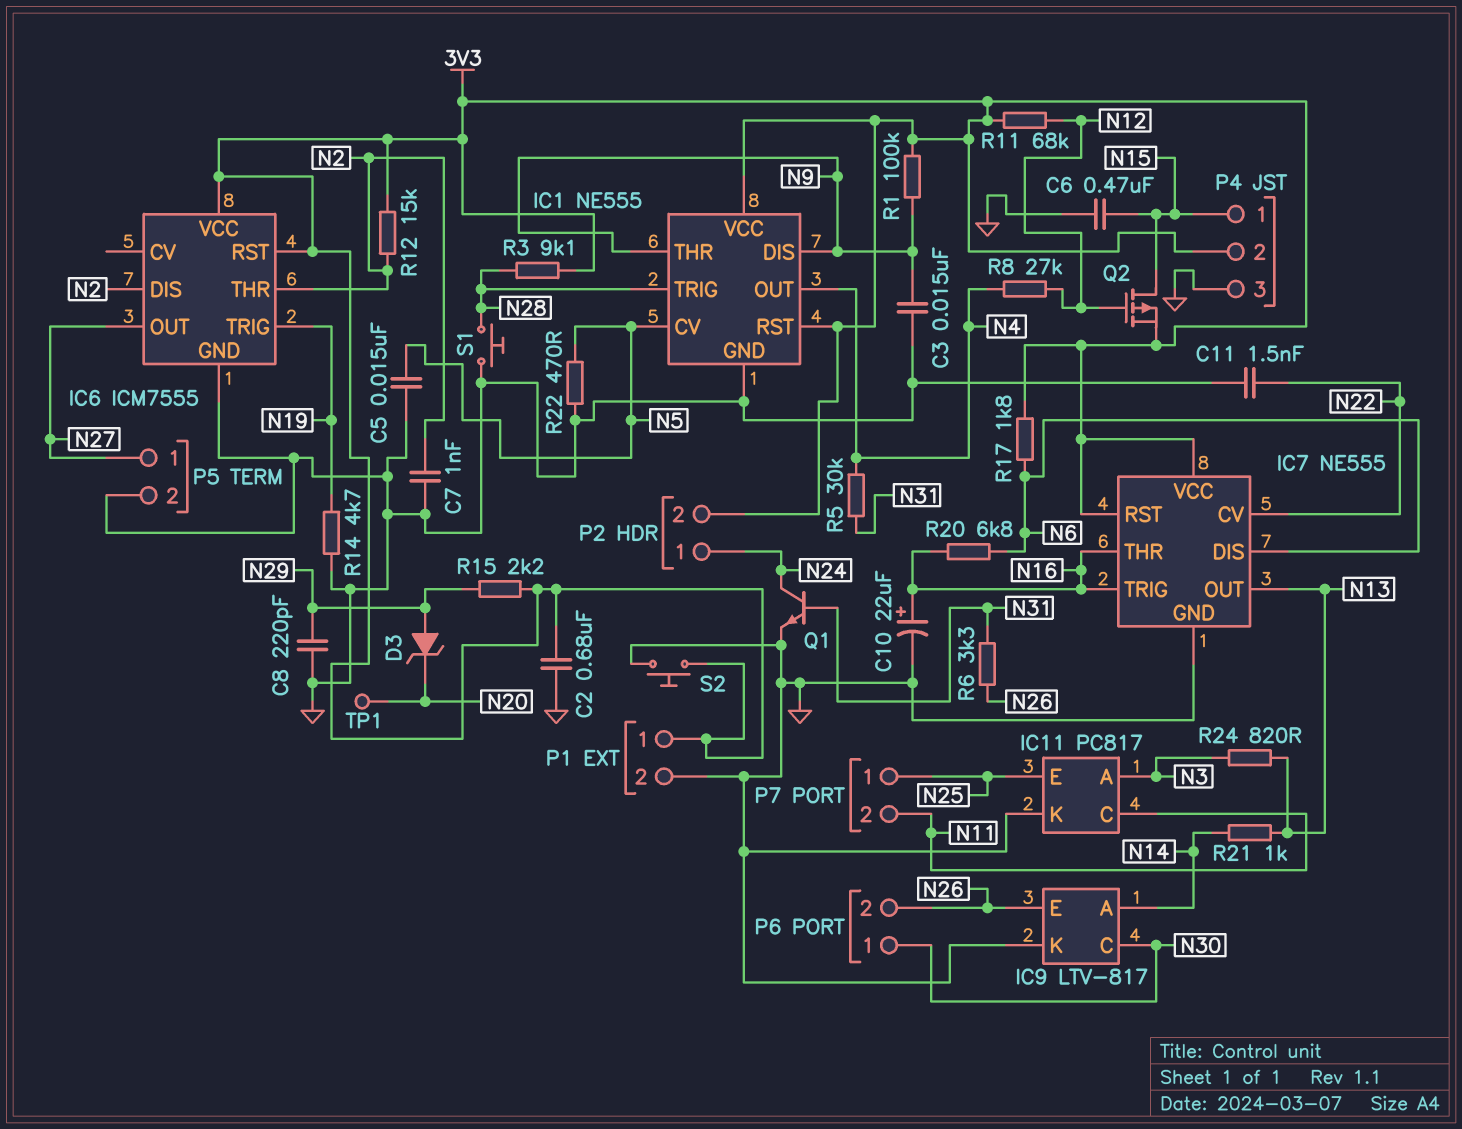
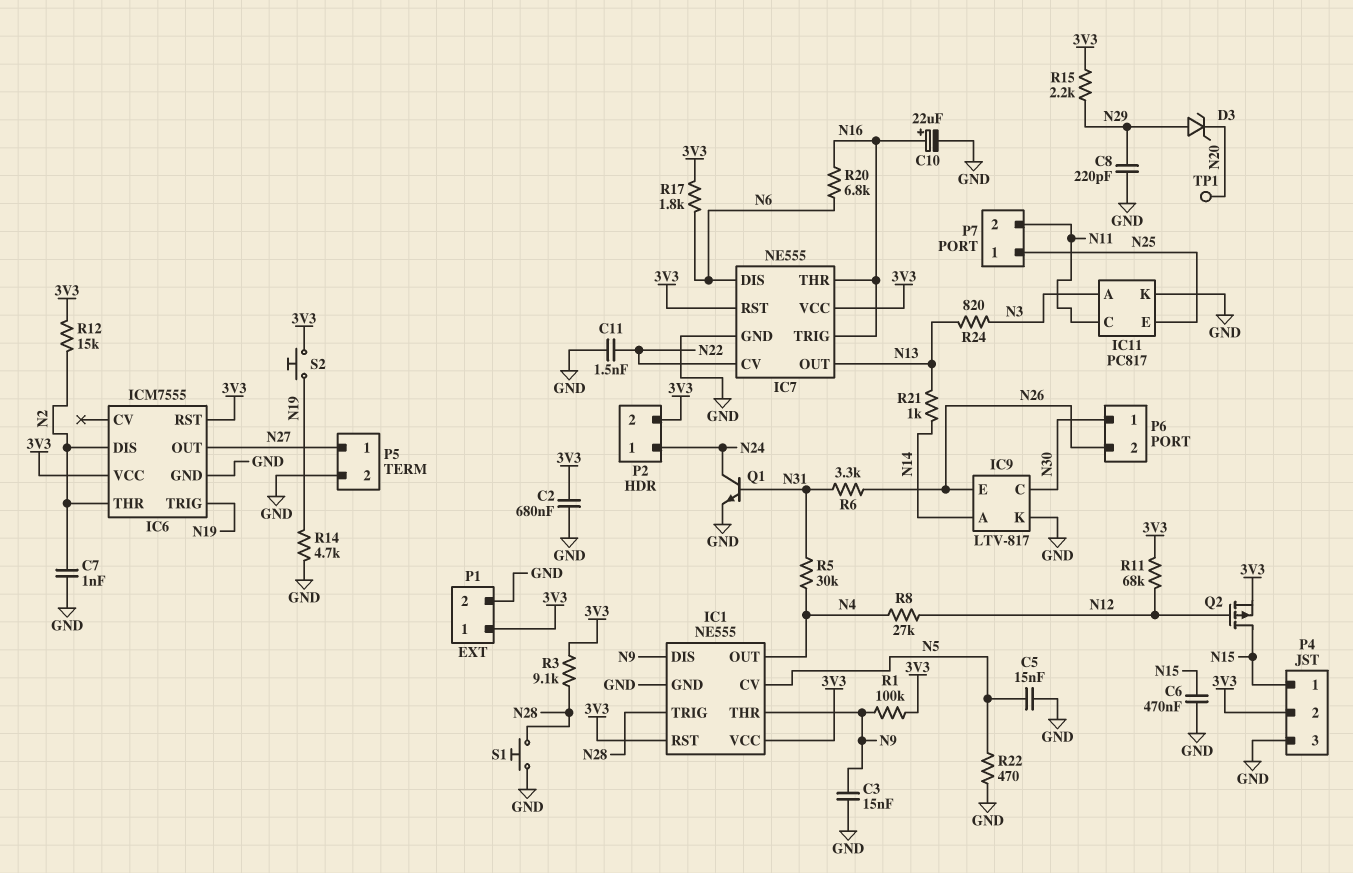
S2: button (3V3, GND) -> button (3V3, N19)

